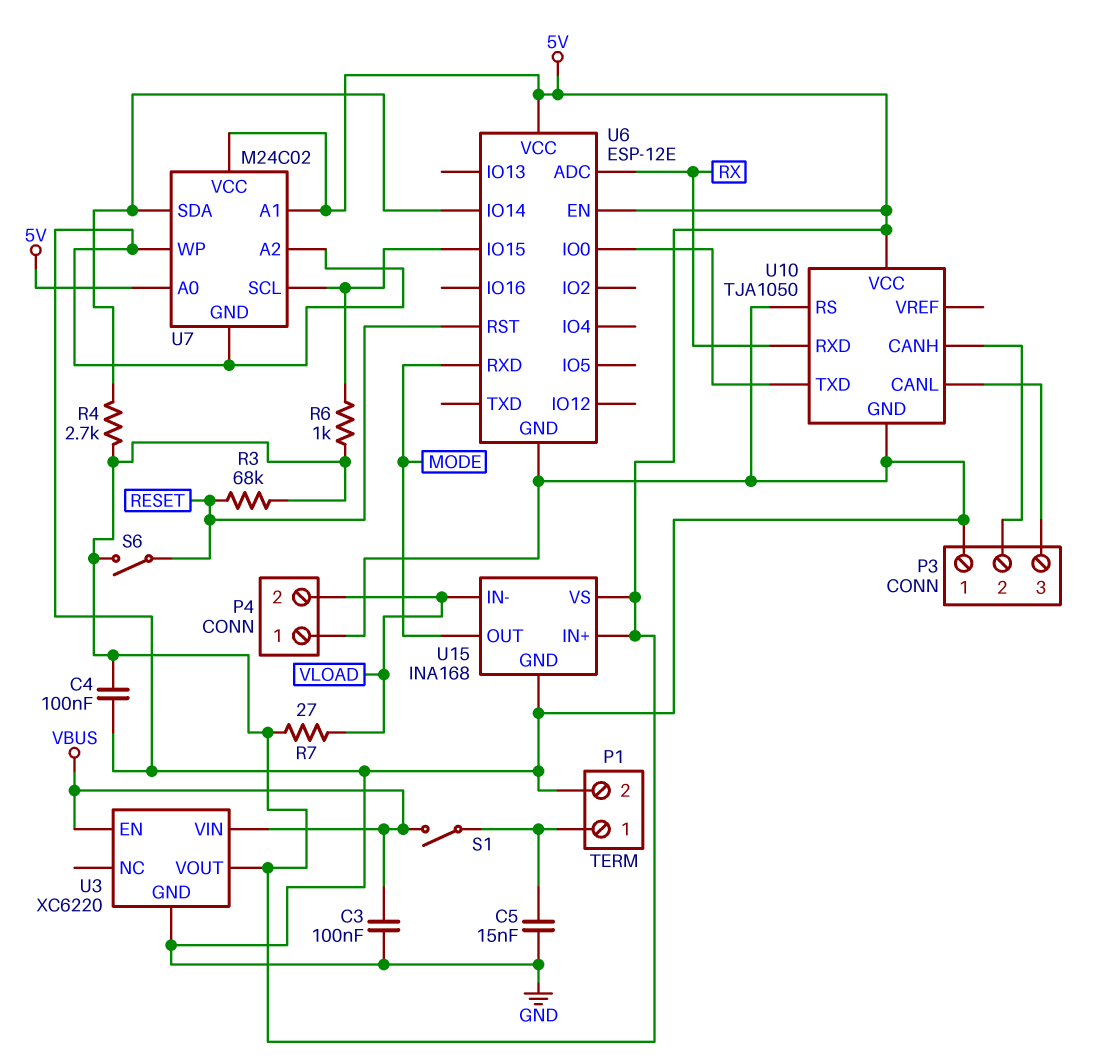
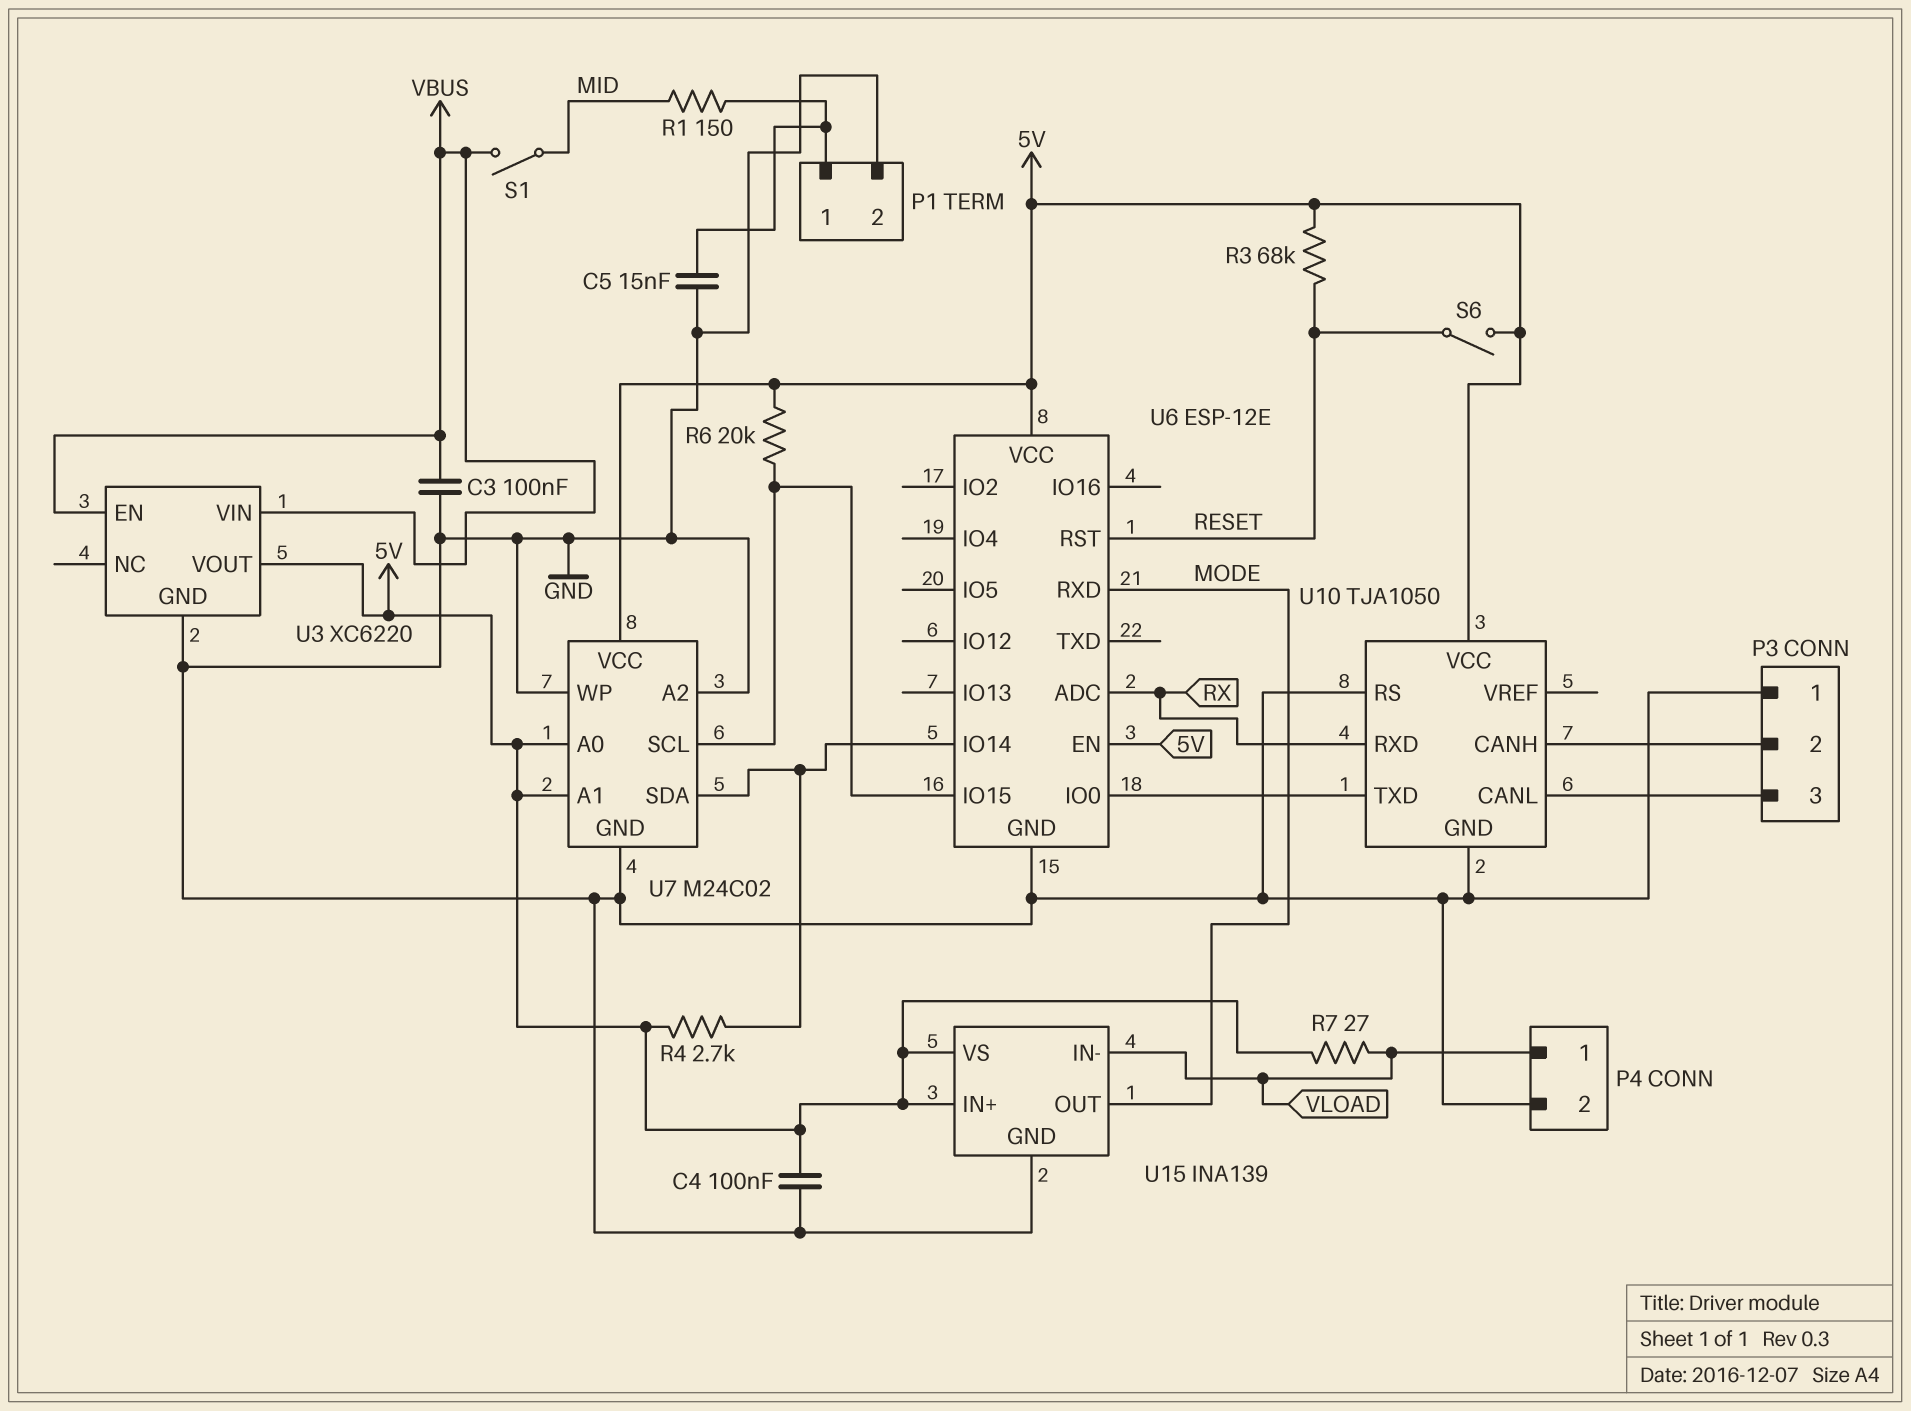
P4 pin 1: GND -> VLOAD
P4 pin 2: VLOAD -> GND
R1: none -> 150 (MID, P1/1)
R6: 1k (5V, U6/IO15) -> 20k (5V, U6/IO15)
S1: switch (P1/1, VBUS) -> switch (MID, VBUS)
U15: INA168 -> INA139

